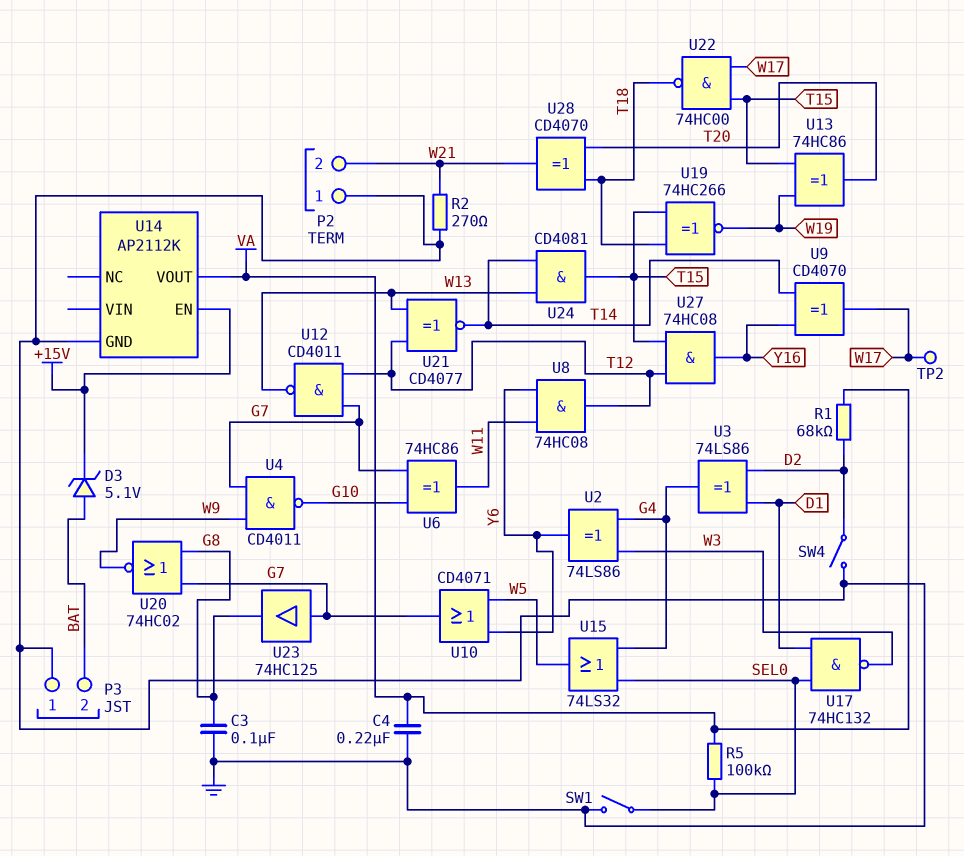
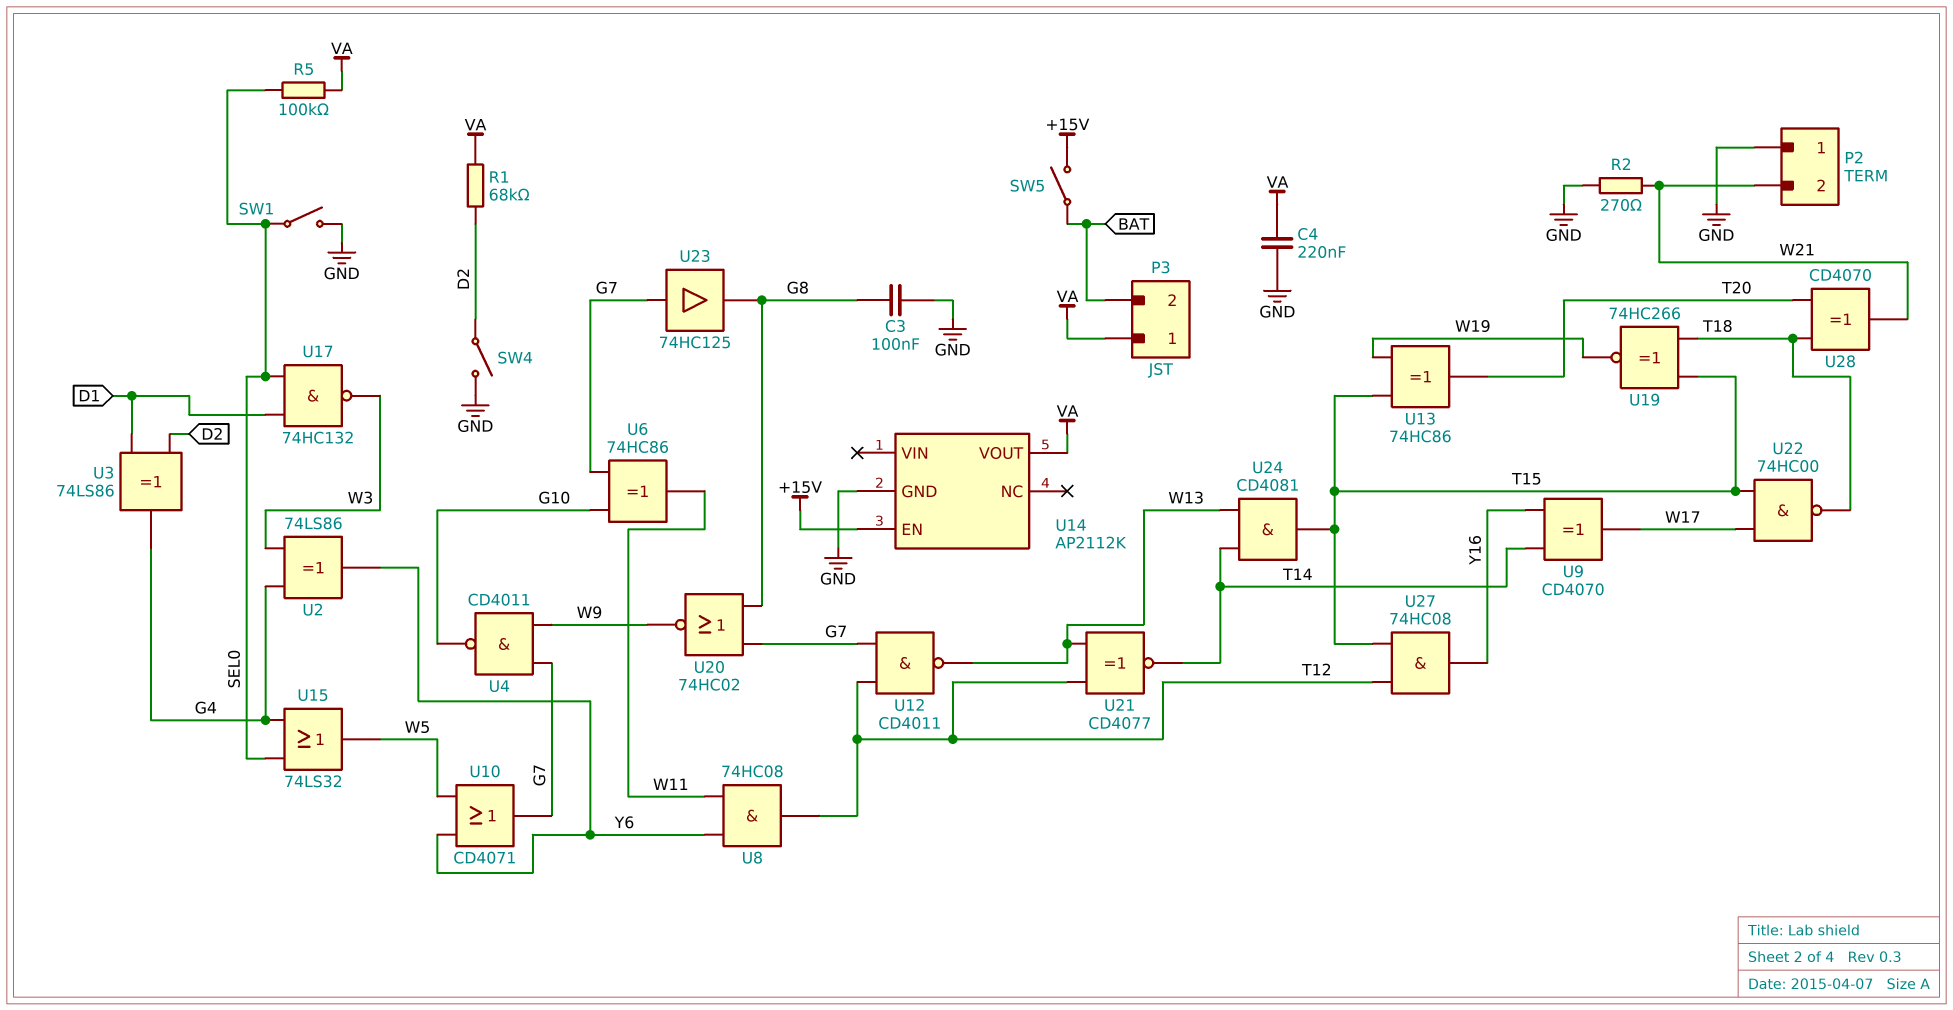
D3: zener 5.1V (A BAT, K +15V) -> none
P3 pin 1: GND -> VA
SW5: none -> switch (+15V, BAT)
TP2: test point (W17) -> none

